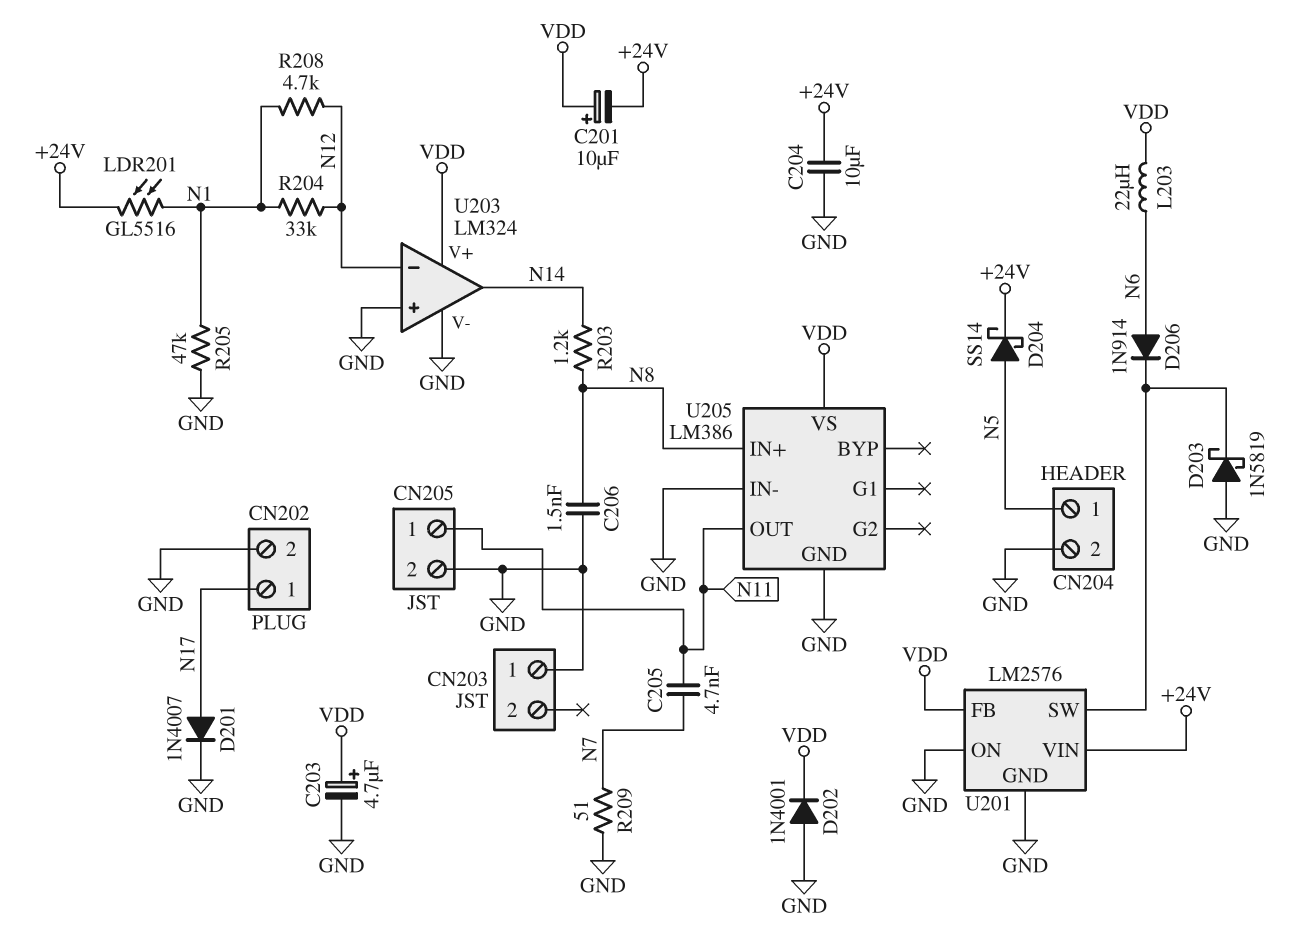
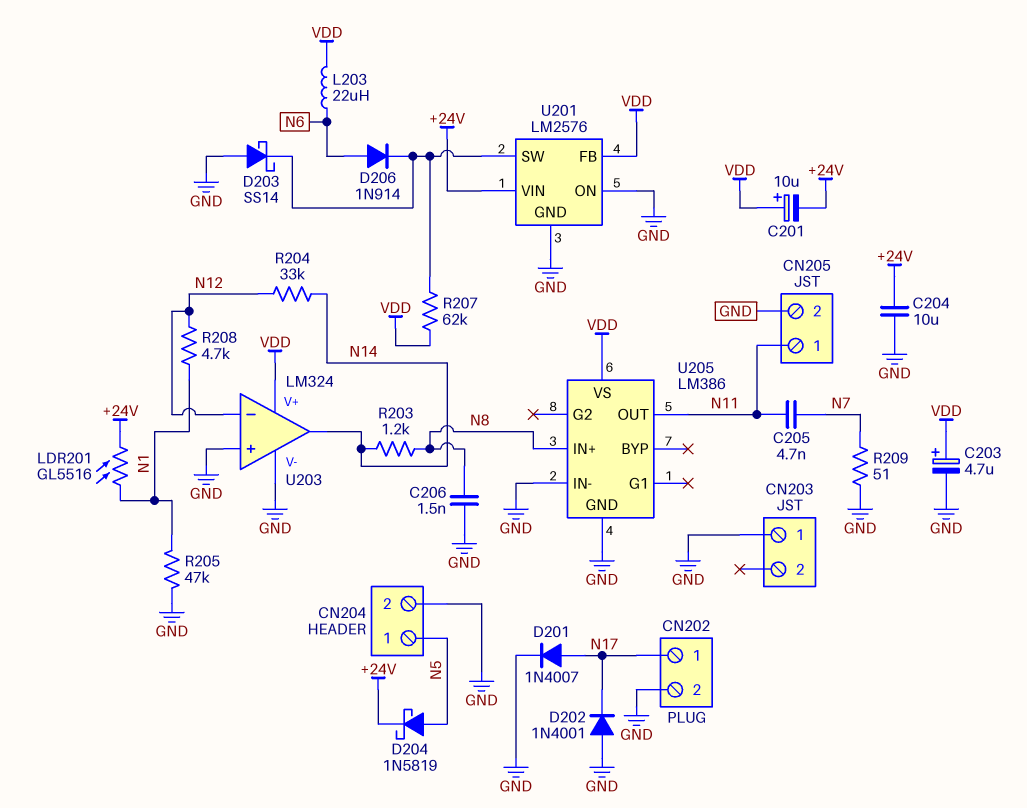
D202: diode 1N4001 (A GND, K VDD) -> diode 1N4001 (A GND, K N17)
D203: schottky 1N5819 (A GND, K U201/SW) -> schottky SS14 (A GND, K U201/SW)
D204: schottky SS14 (A N5, K +24V) -> schottky 1N5819 (A N5, K +24V)
R204: 33k (N1, N12) -> 33k (N12, N14)
R207: none -> 62k (U201/SW, VDD)

